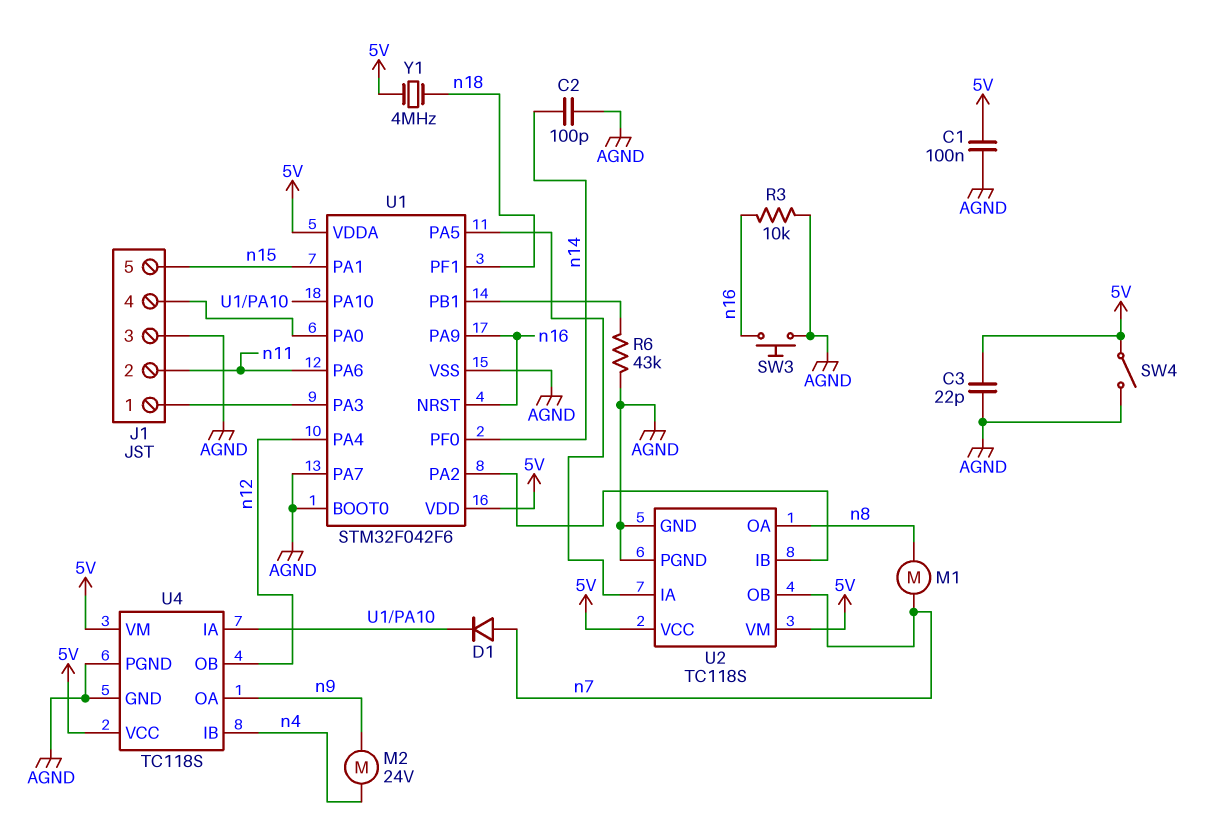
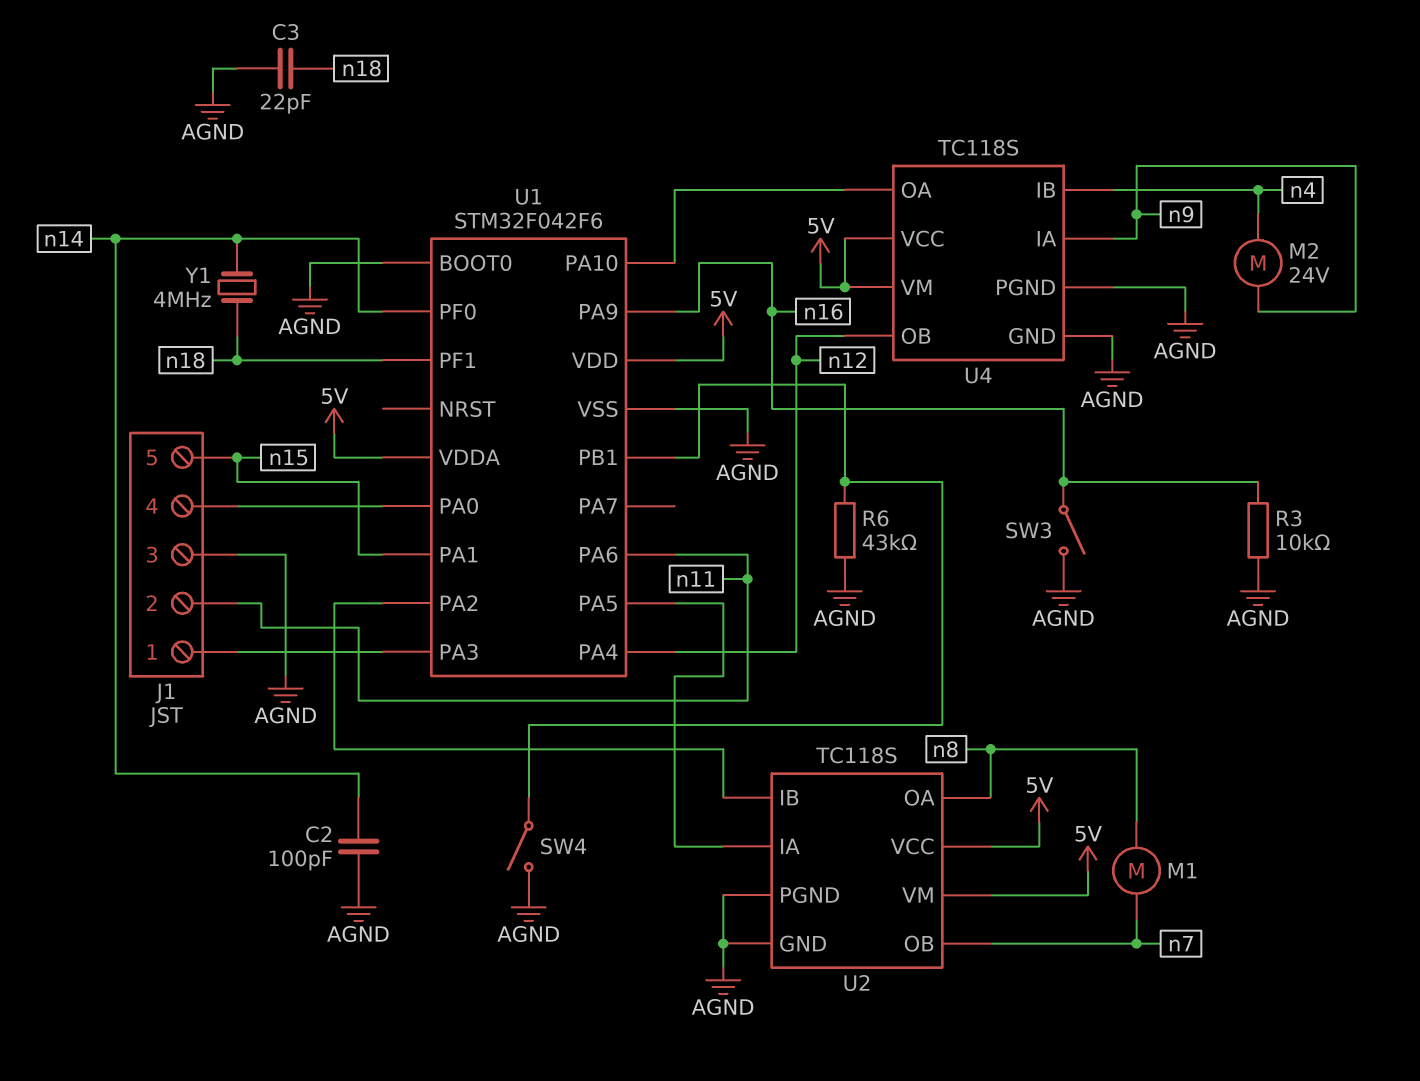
C1: 100nF (5V, AGND) -> none
C3: 22pF (5V, AGND) -> 22pF (AGND, n18)
D1: diode (A n7, K U1/PA10) -> none
SW3: button (AGND, n16) -> switch (AGND, n16)
SW4: switch (5V, AGND) -> switch (AGND, U1/PB1)
U1 pin NRST: n16 -> none
U1 pin PA7: AGND -> none
U4 pin IA: U1/PA10 -> n9
U4 pin OA: n9 -> U1/PA10
Y1: 4MHz (5V, n18) -> 4MHz (n14, n18)

